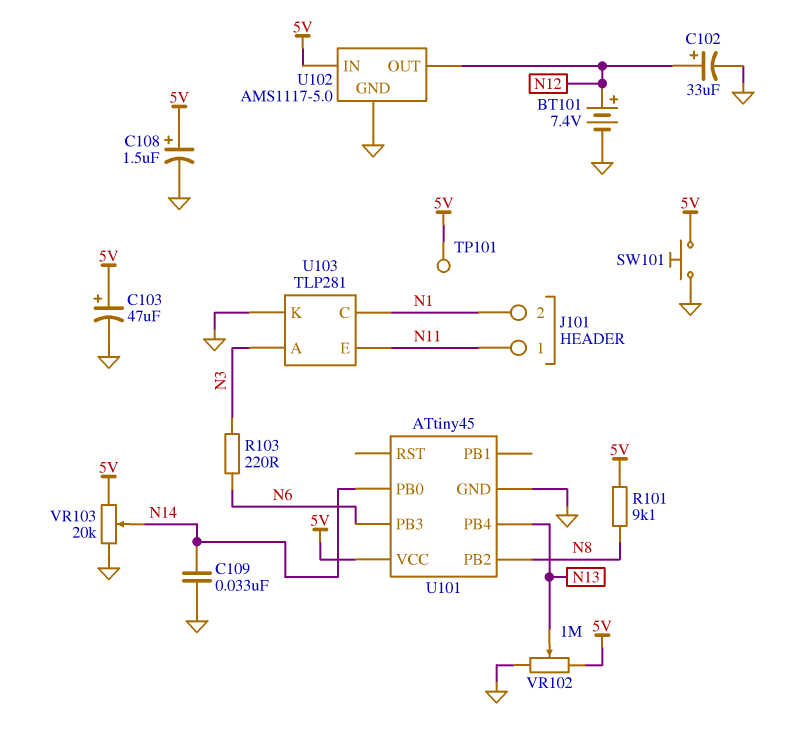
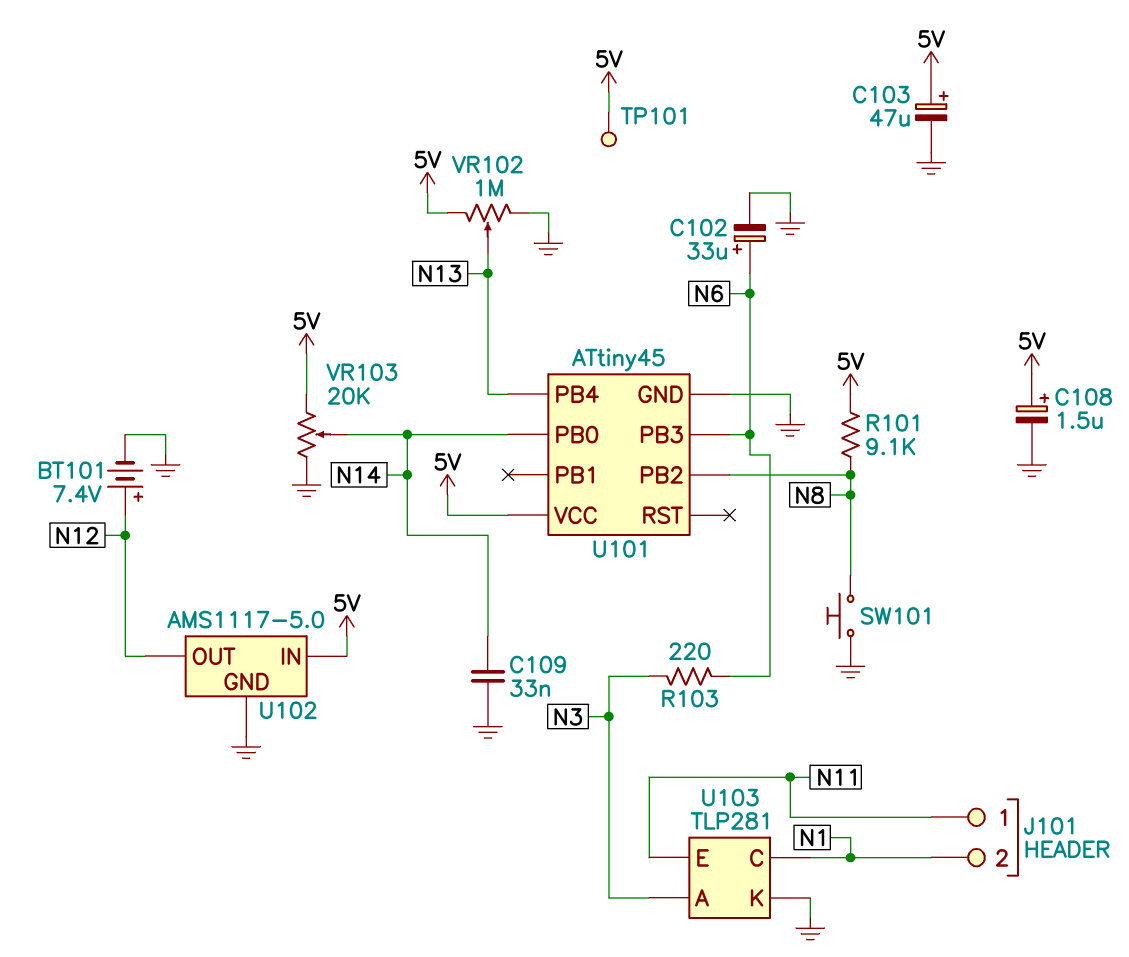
C102: 33uF (plus N12, minus GND) -> 33uF (plus N6, minus GND)
SW101: button (5V, GND) -> button (GND, N8)

